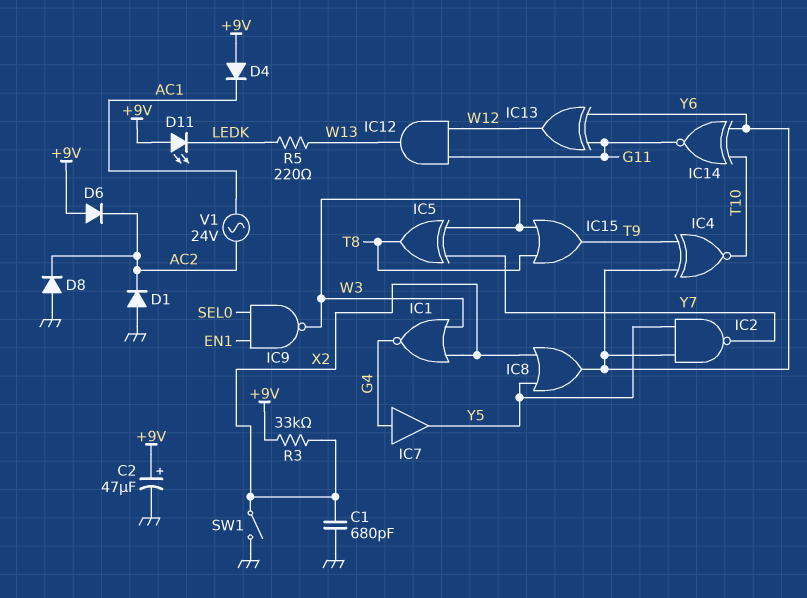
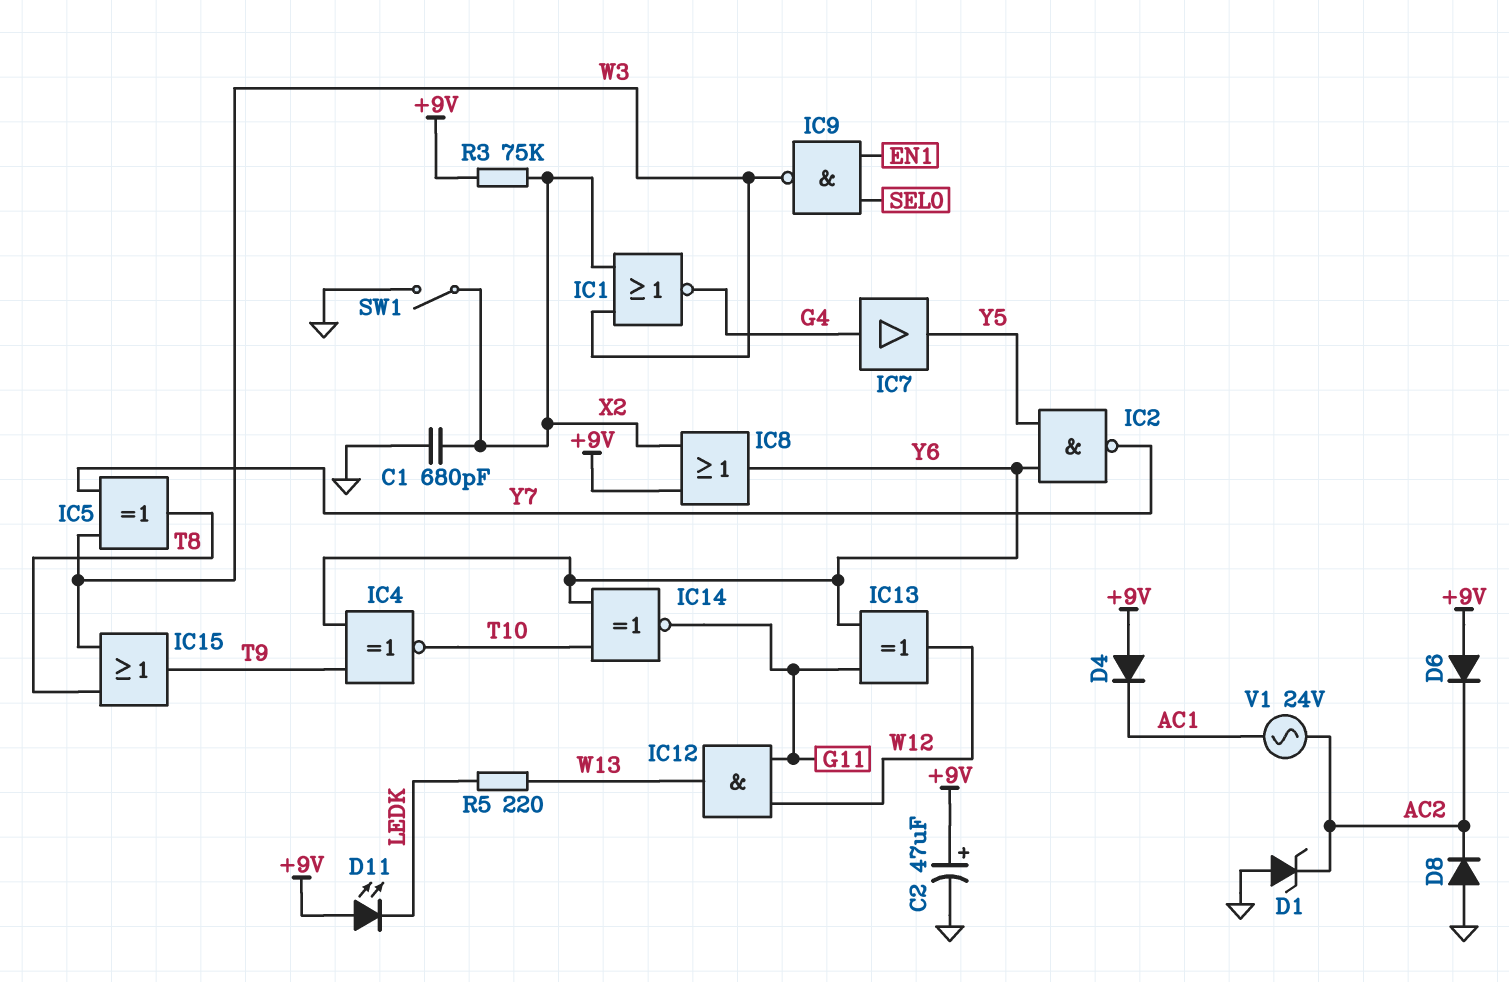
D1: diode (A GND, K AC2) -> zener (A GND, K AC2)
IC8: OR (in X2, in Y5, out Y6) -> OR (in +9V, in X2, out Y6)
R3: 33k (+9V, X2) -> 75k (+9V, X2)

